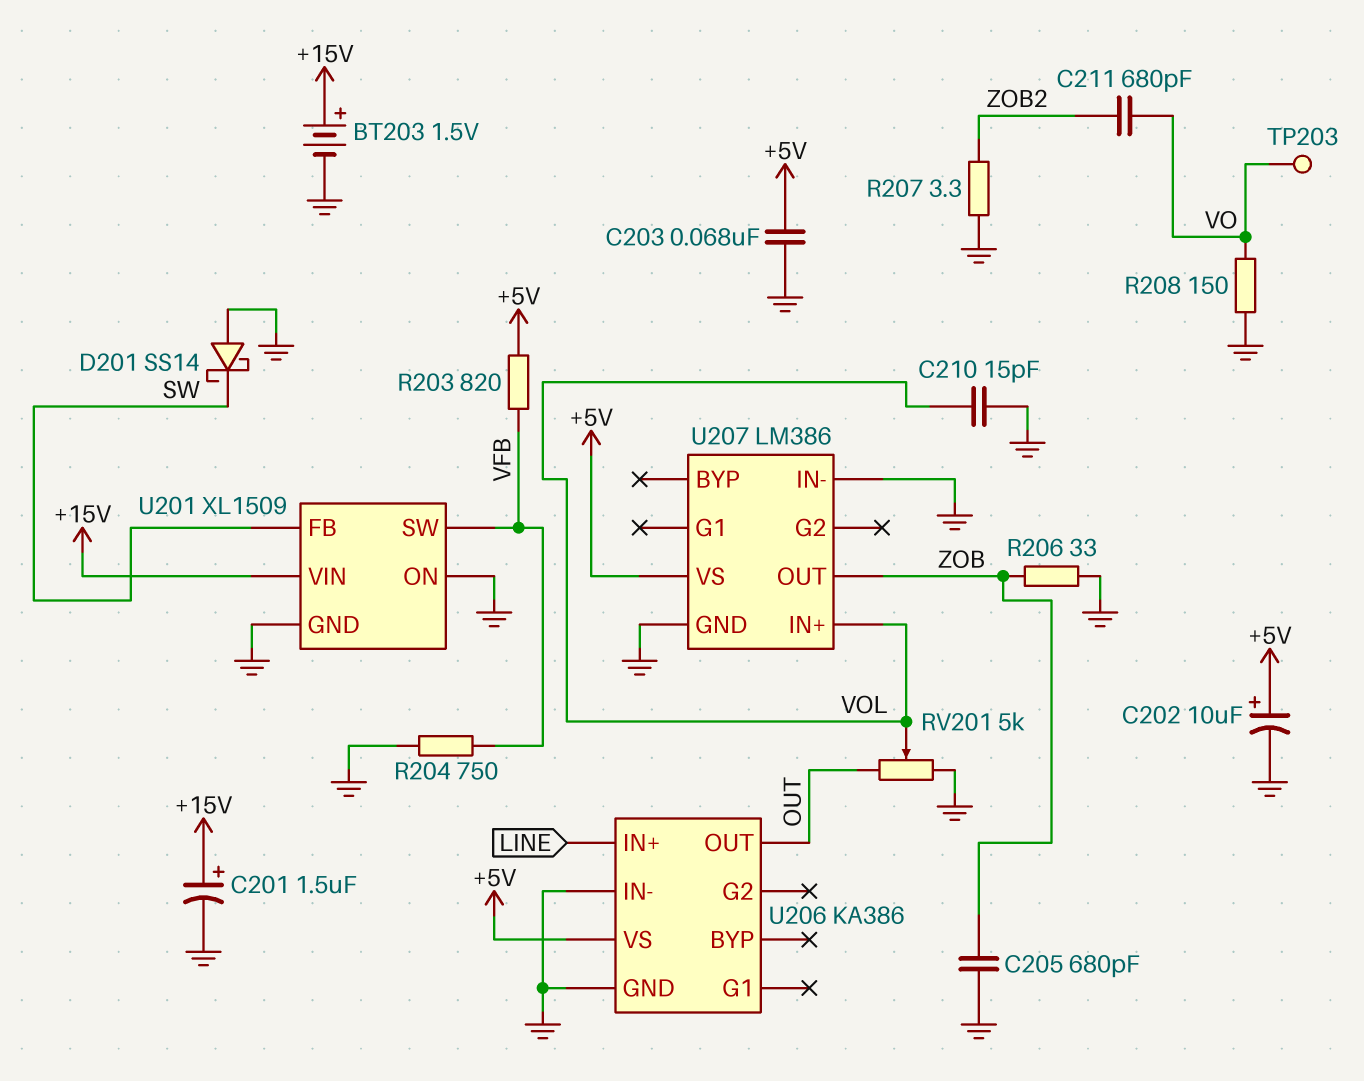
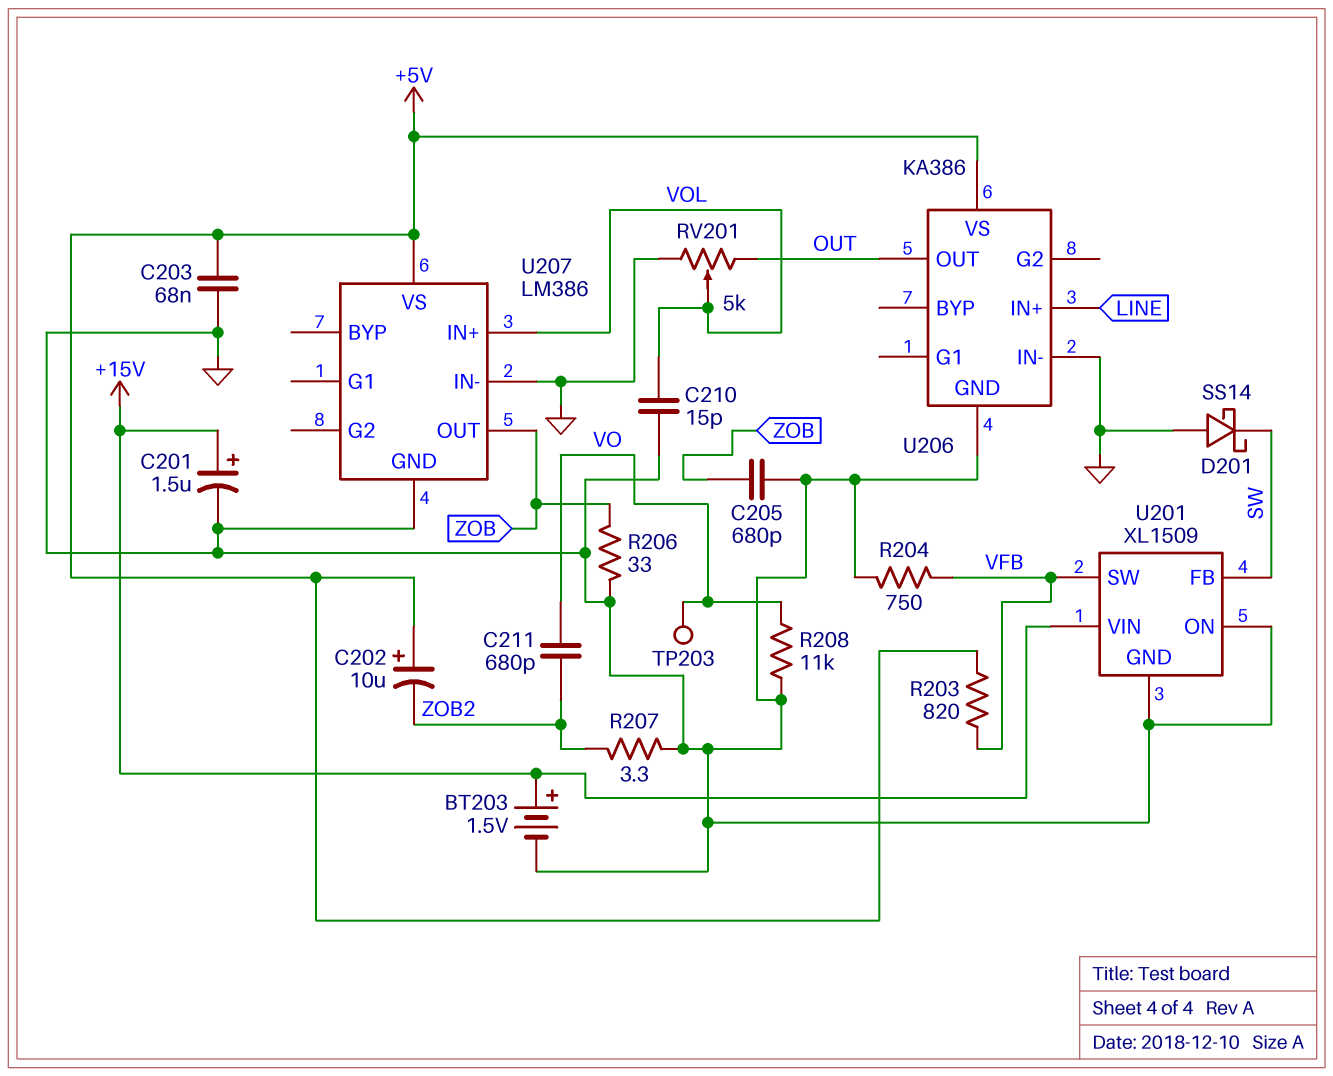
C202: 10uF (plus +5V, minus GND) -> 10uF (plus +5V, minus ZOB2)
R208: 150 (GND, VO) -> 11k (GND, VO)

